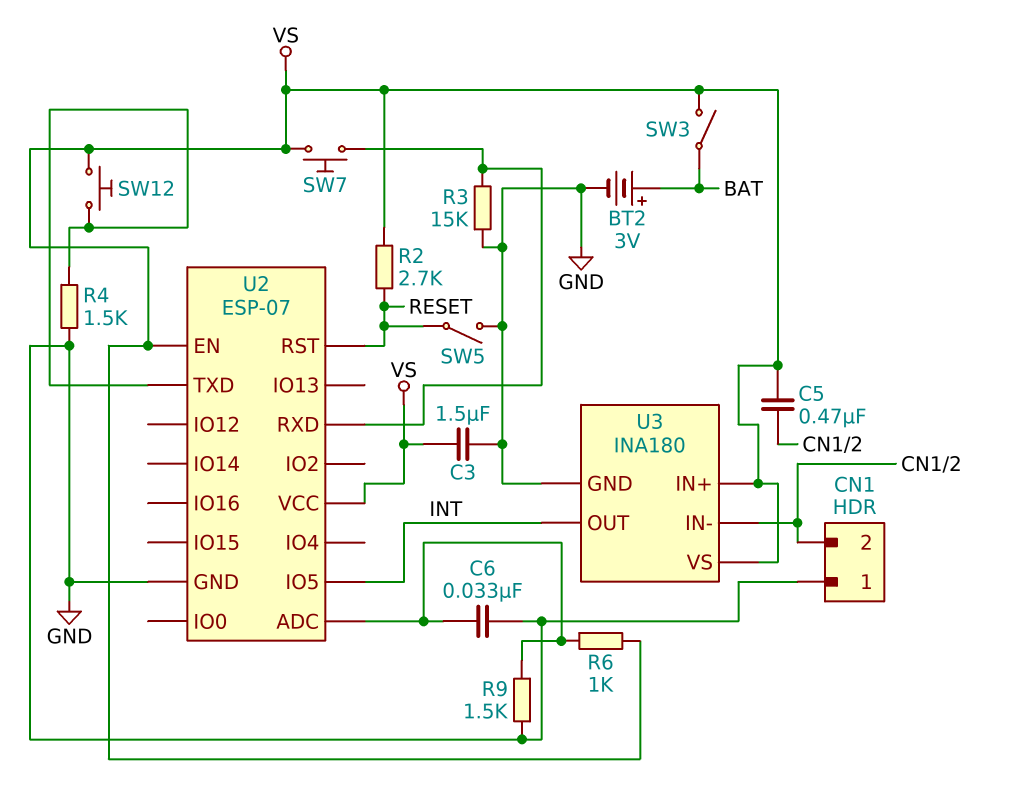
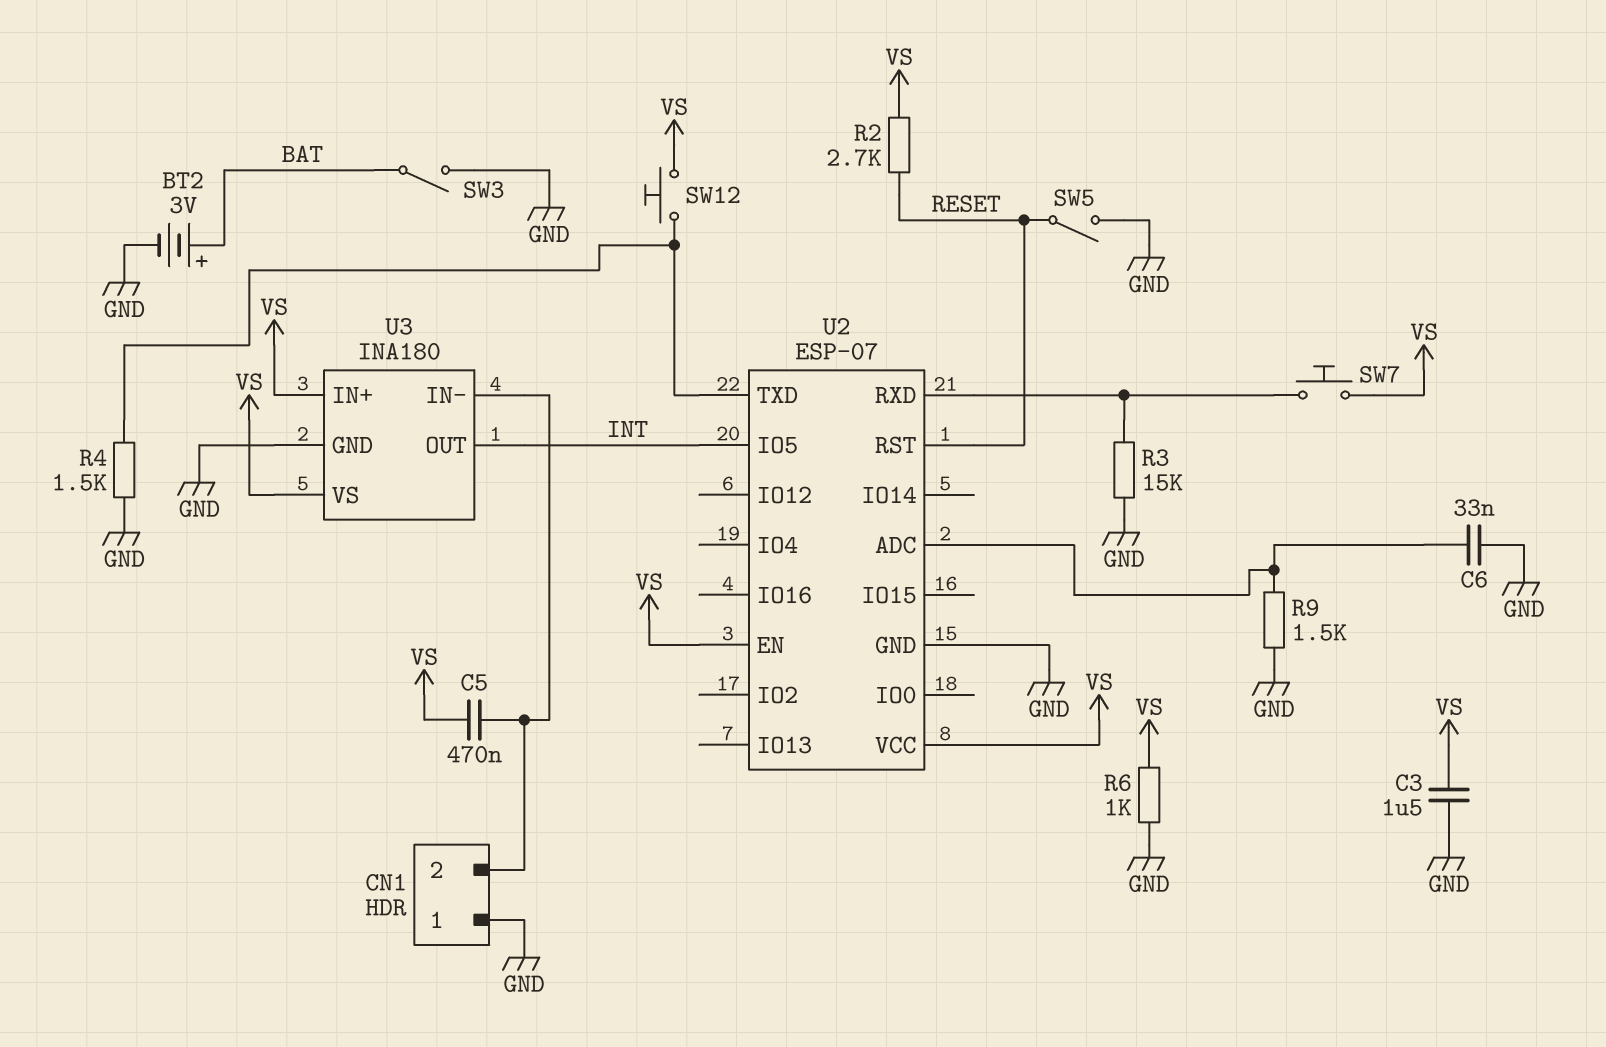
R6: 1k (U2/ADC, VS) -> 1k (GND, VS)
SW3: switch (BAT, VS) -> switch (BAT, GND)

